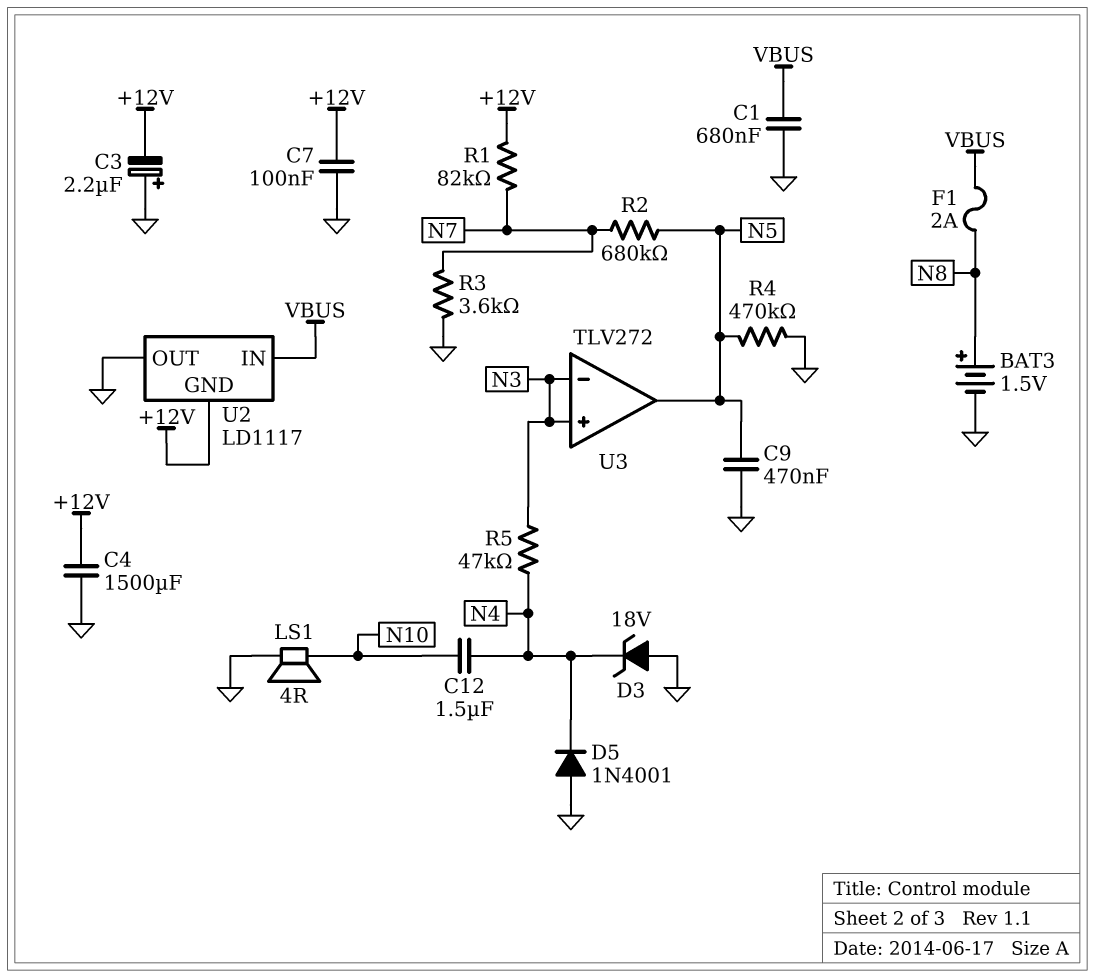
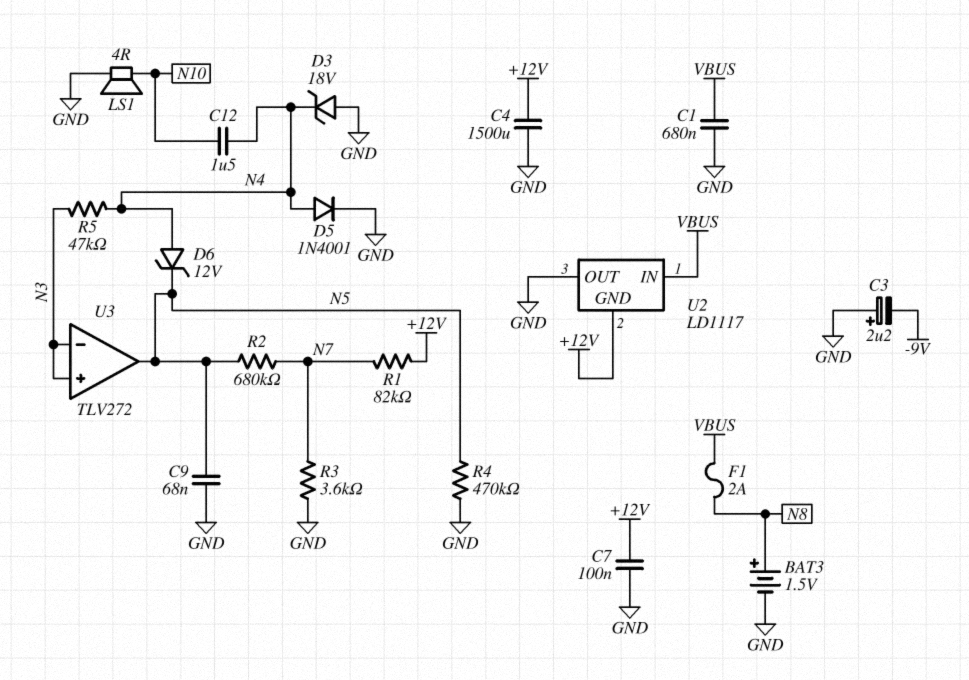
C3: 2.2uF (plus GND, minus +12V) -> 2.2uF (plus GND, minus -9V)
C9: 470nF (GND, N5) -> 68nF (GND, N5)
D5: diode 1N4001 (A GND, K N4) -> diode 1N4001 (A N4, K GND)
D6: none -> zener 12V (A N4, K N5)

